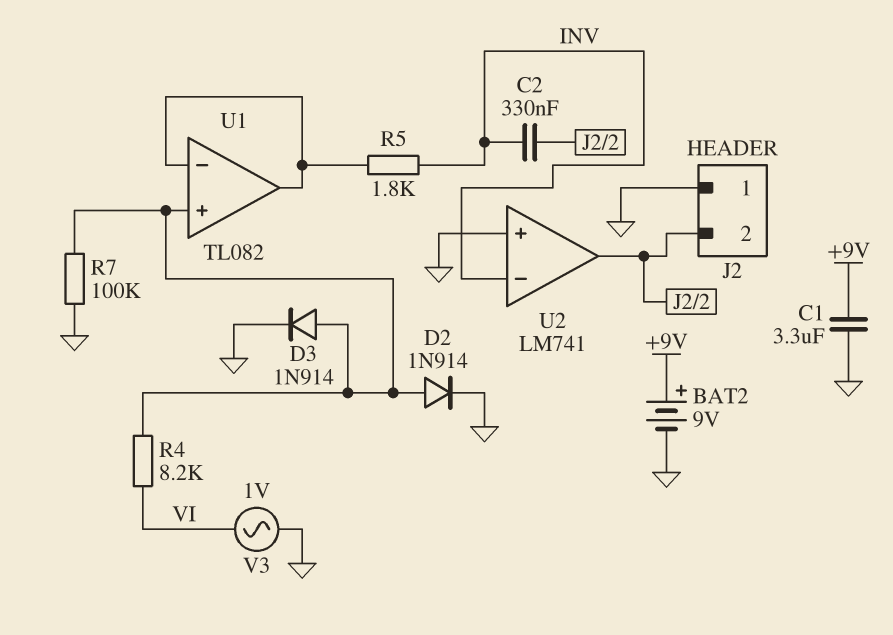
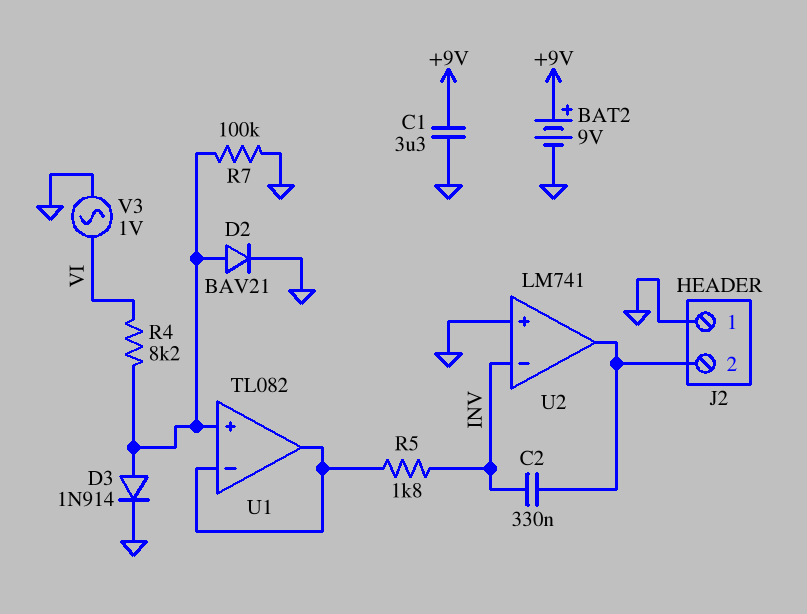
D2: diode 1N914 (A U1/in+, K GND) -> diode BAV21 (A U1/in+, K GND)

